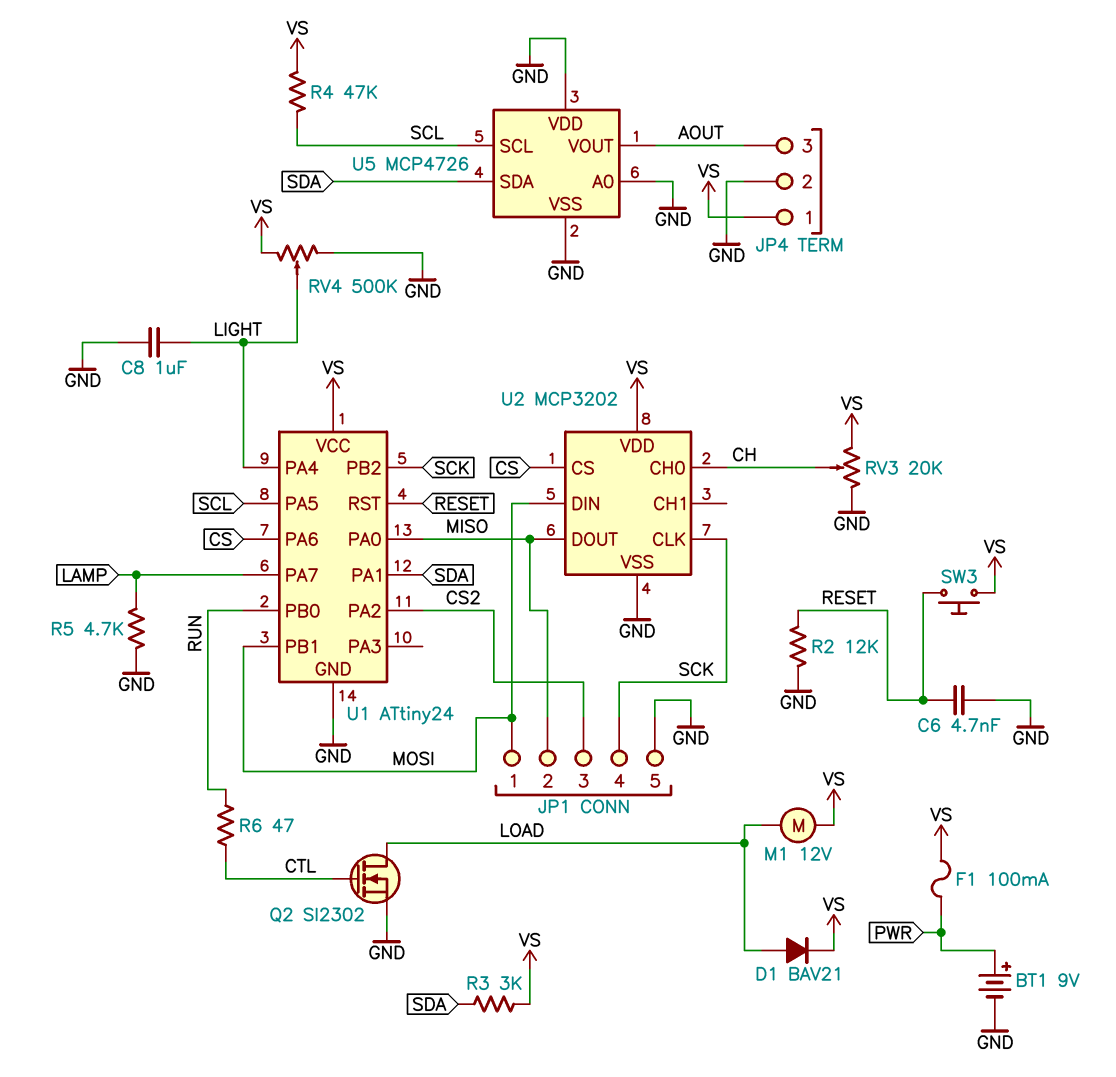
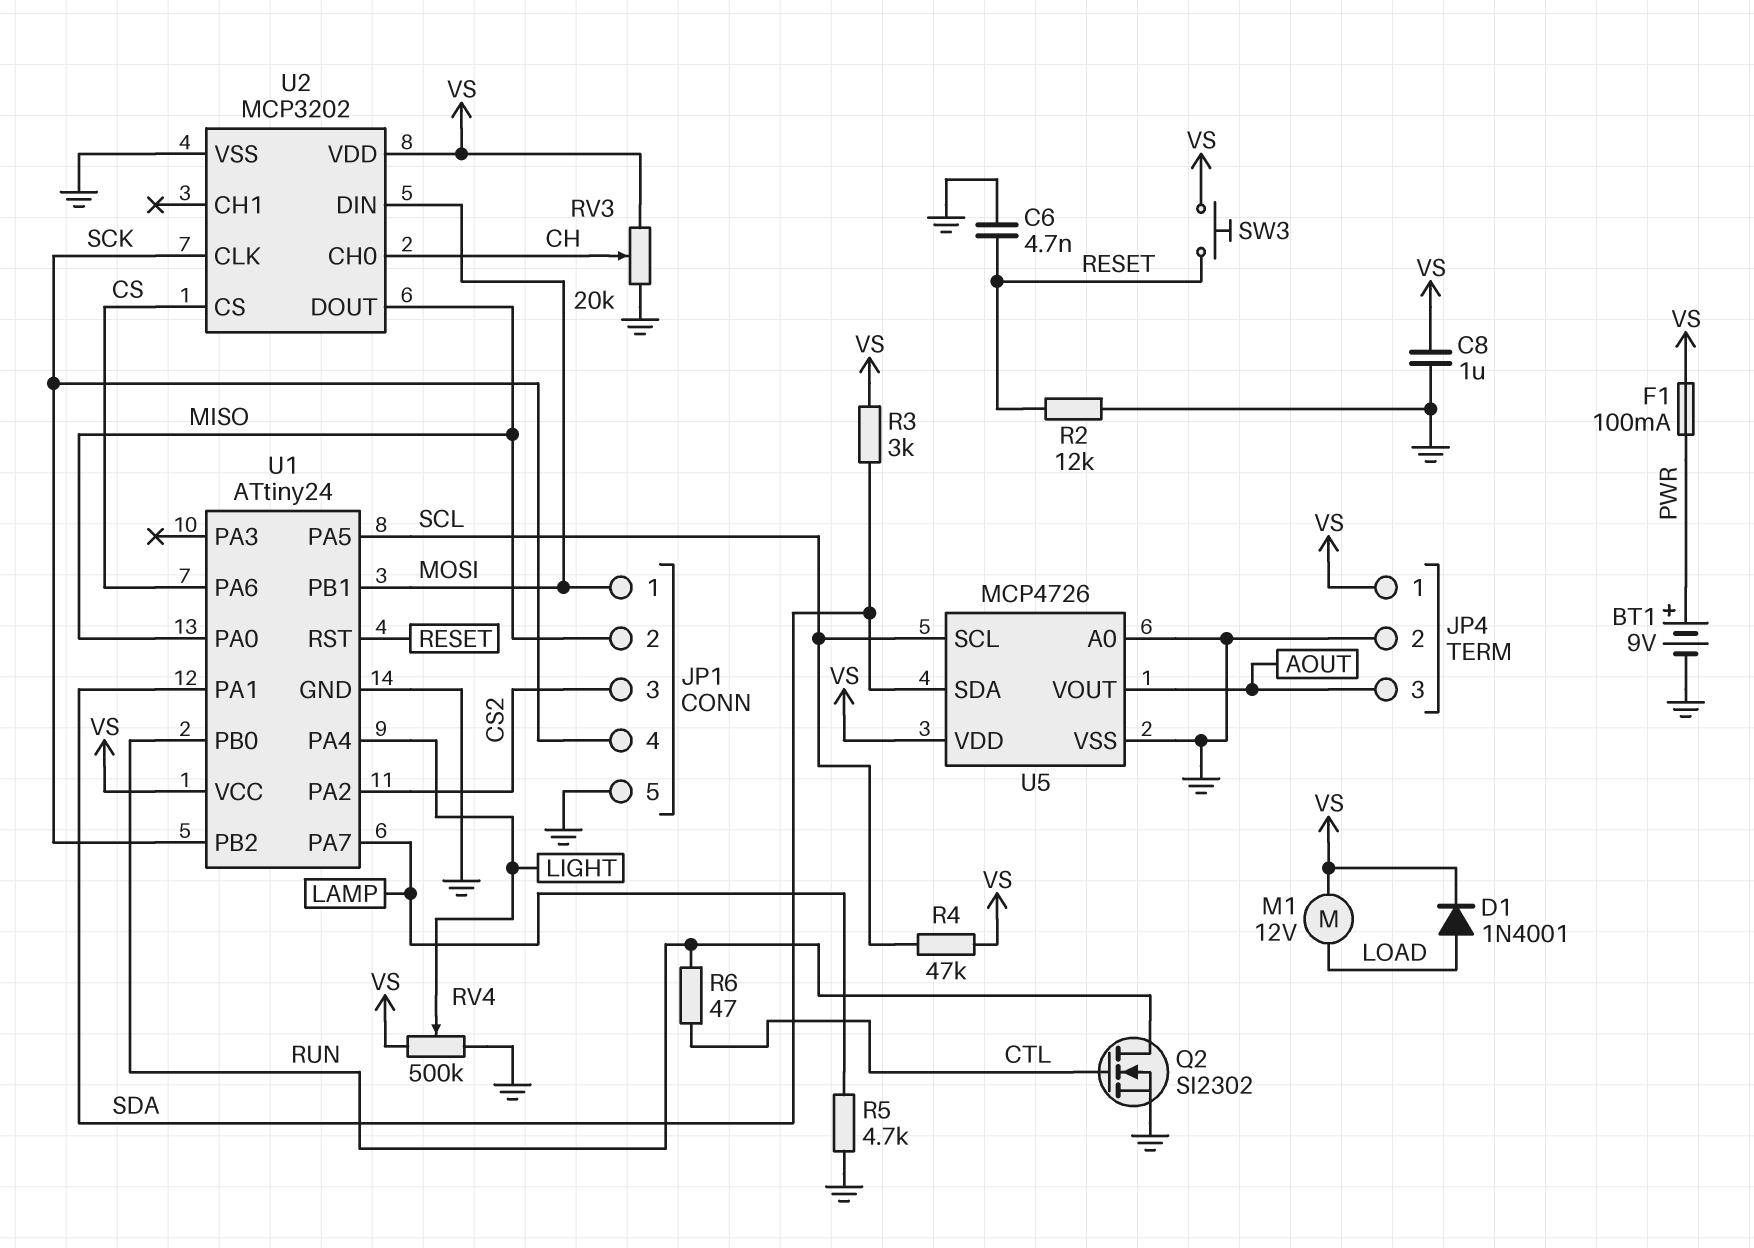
C8: 1uF (GND, LIGHT) -> 1uF (GND, VS)
D1: diode BAV21 (A LOAD, K VS) -> diode 1N4001 (A LOAD, K VS)
Q2: NMOS SI2302 (G CTL, D LOAD, S GND) -> NMOS SI2302 (G CTL, D RUN, S GND)
U5 pin VDD: GND -> VS

